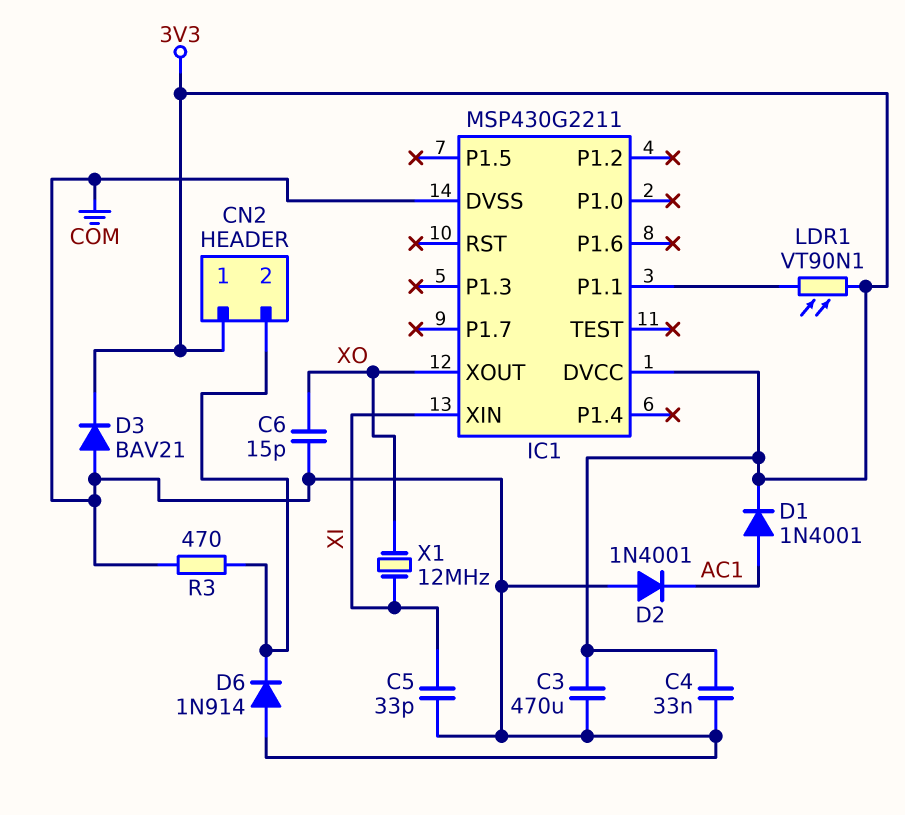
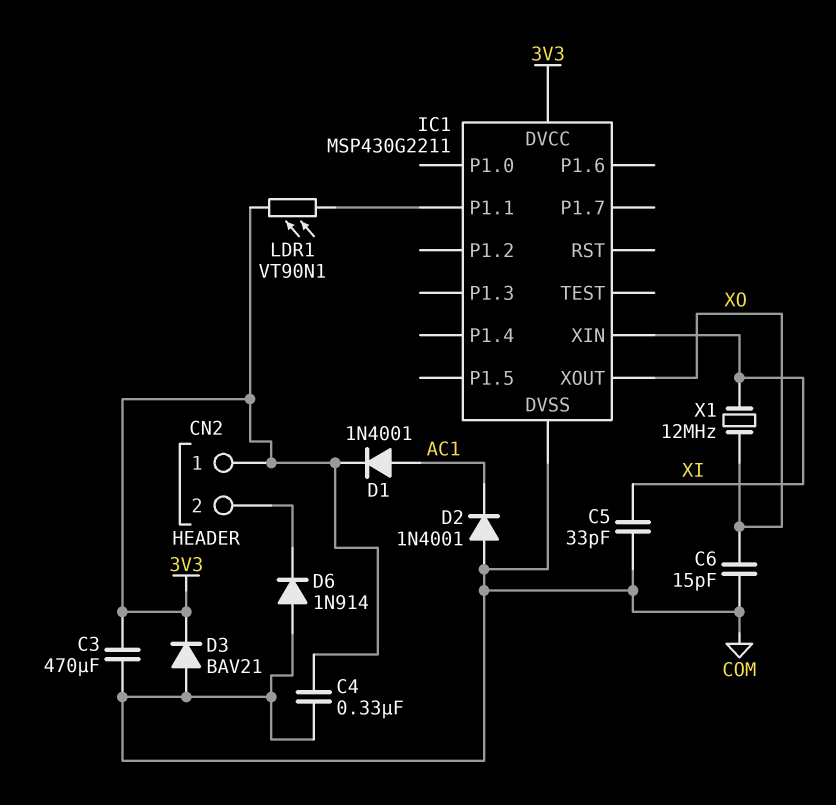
C4: 33nF (3V3, COM) -> 330nF (3V3, COM)
R3: 470 (CN2/2, COM) -> none

